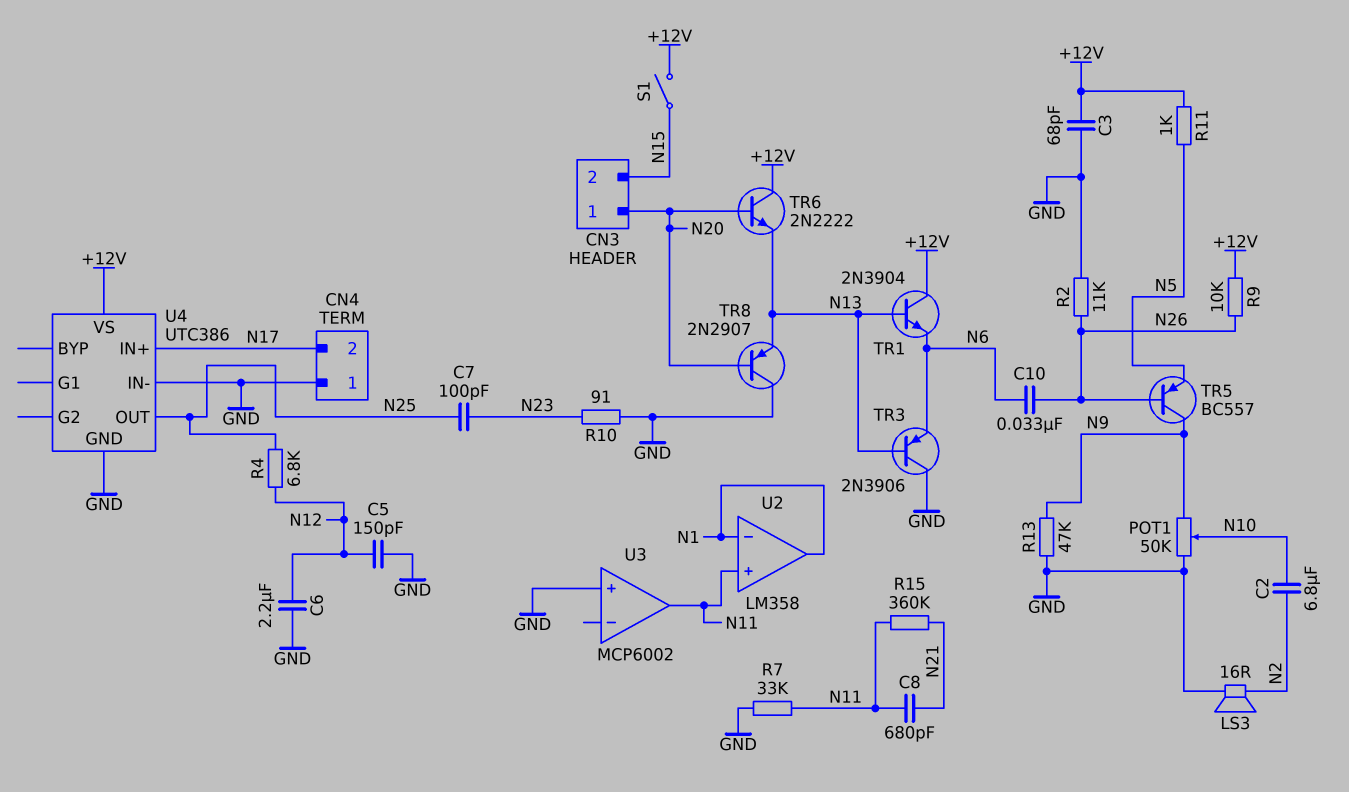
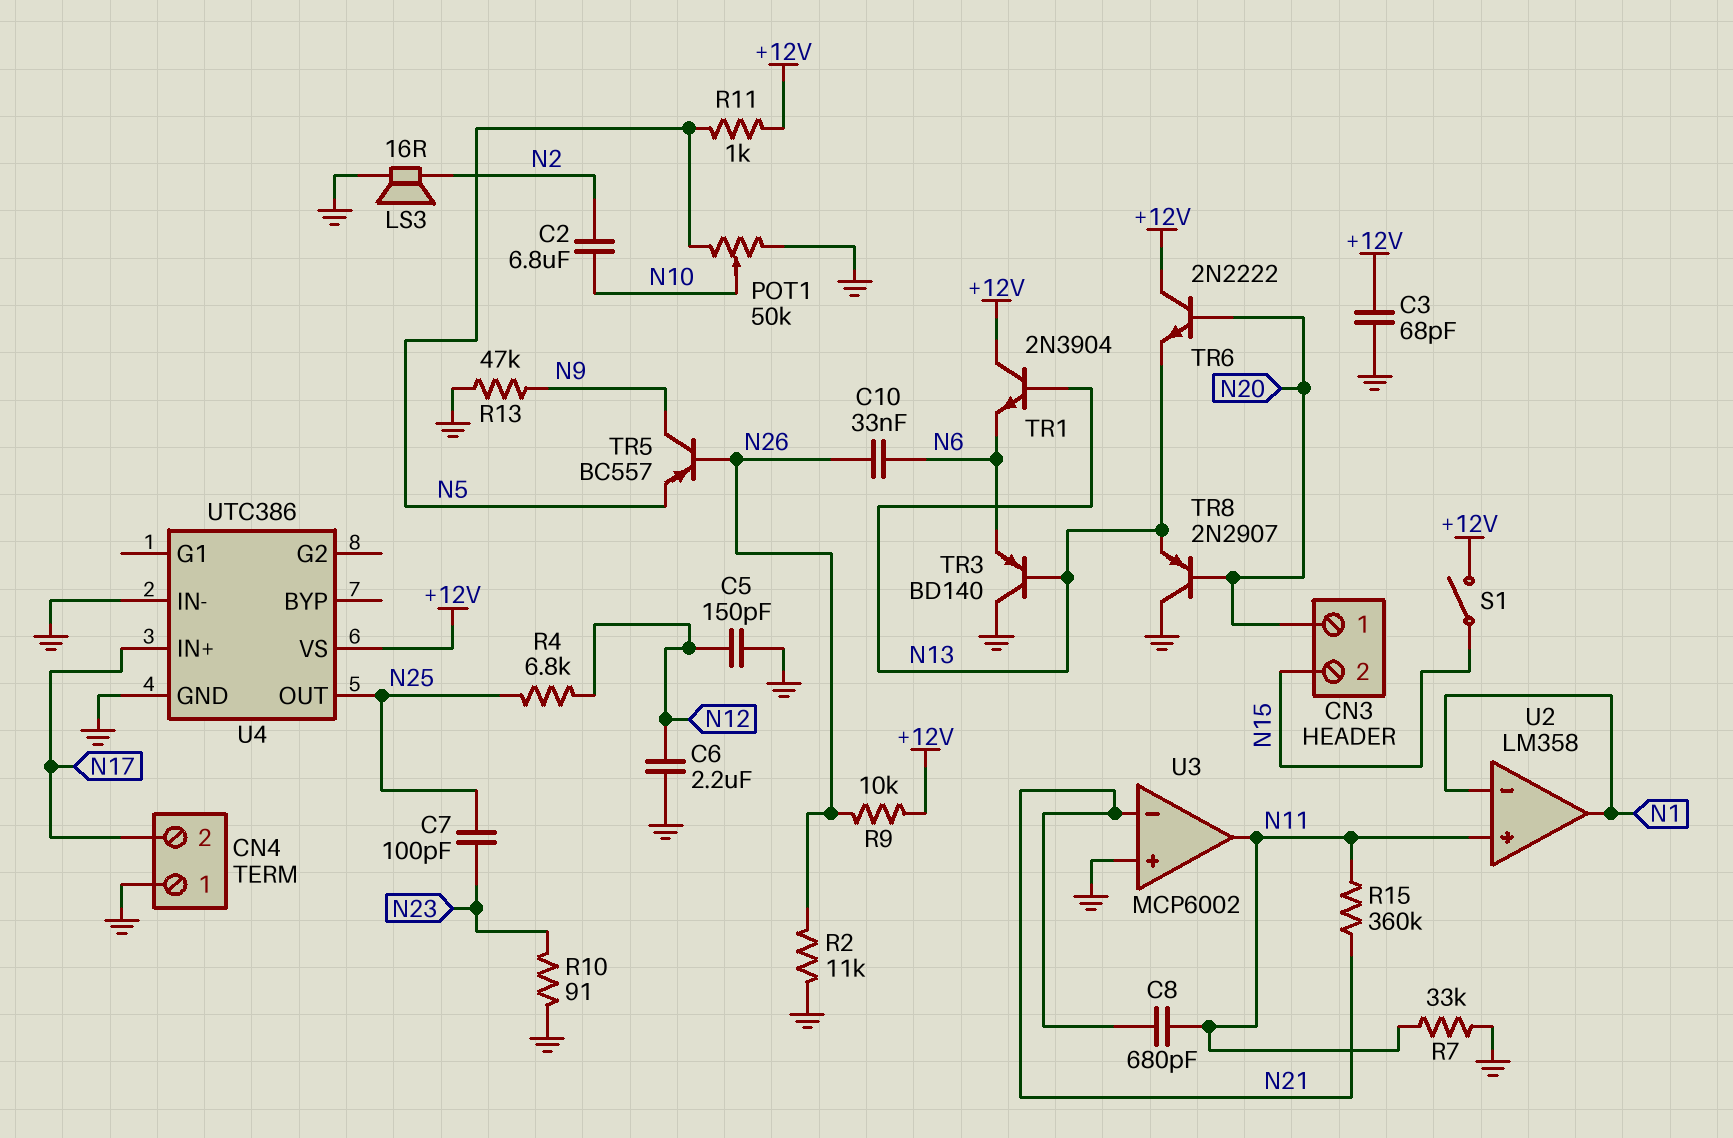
POT1: 50k (GND, N9, wiper N10) -> 50k (GND, N5, wiper N10)
TR3: PNP 2N3906 (B N13, C GND, E N6) -> PNP BD140 (B N13, C GND, E N6)
U3 pin in-: none -> N21

